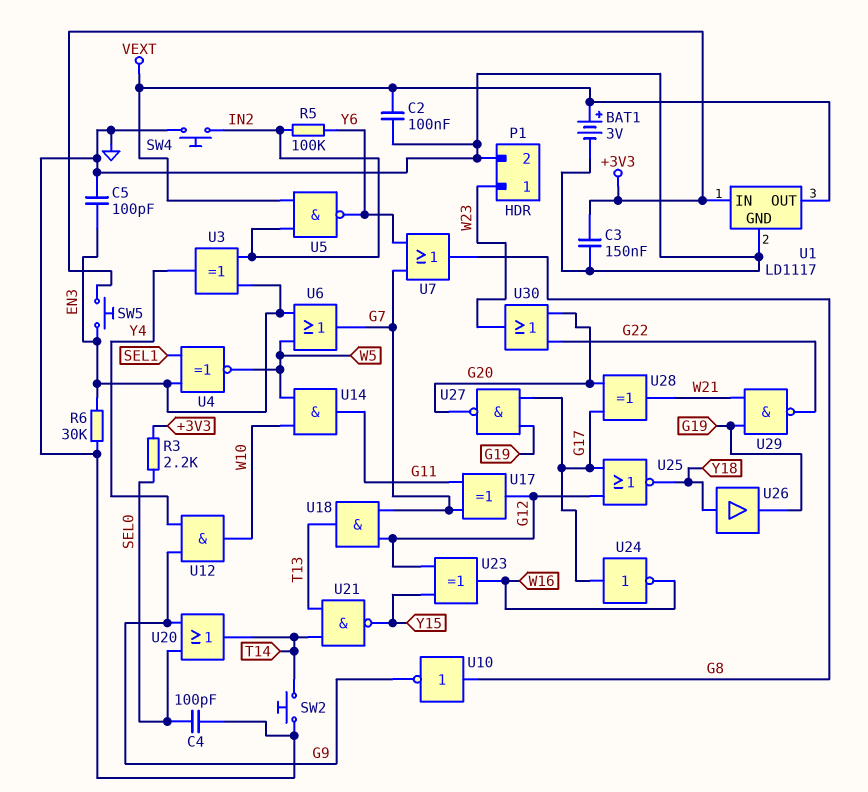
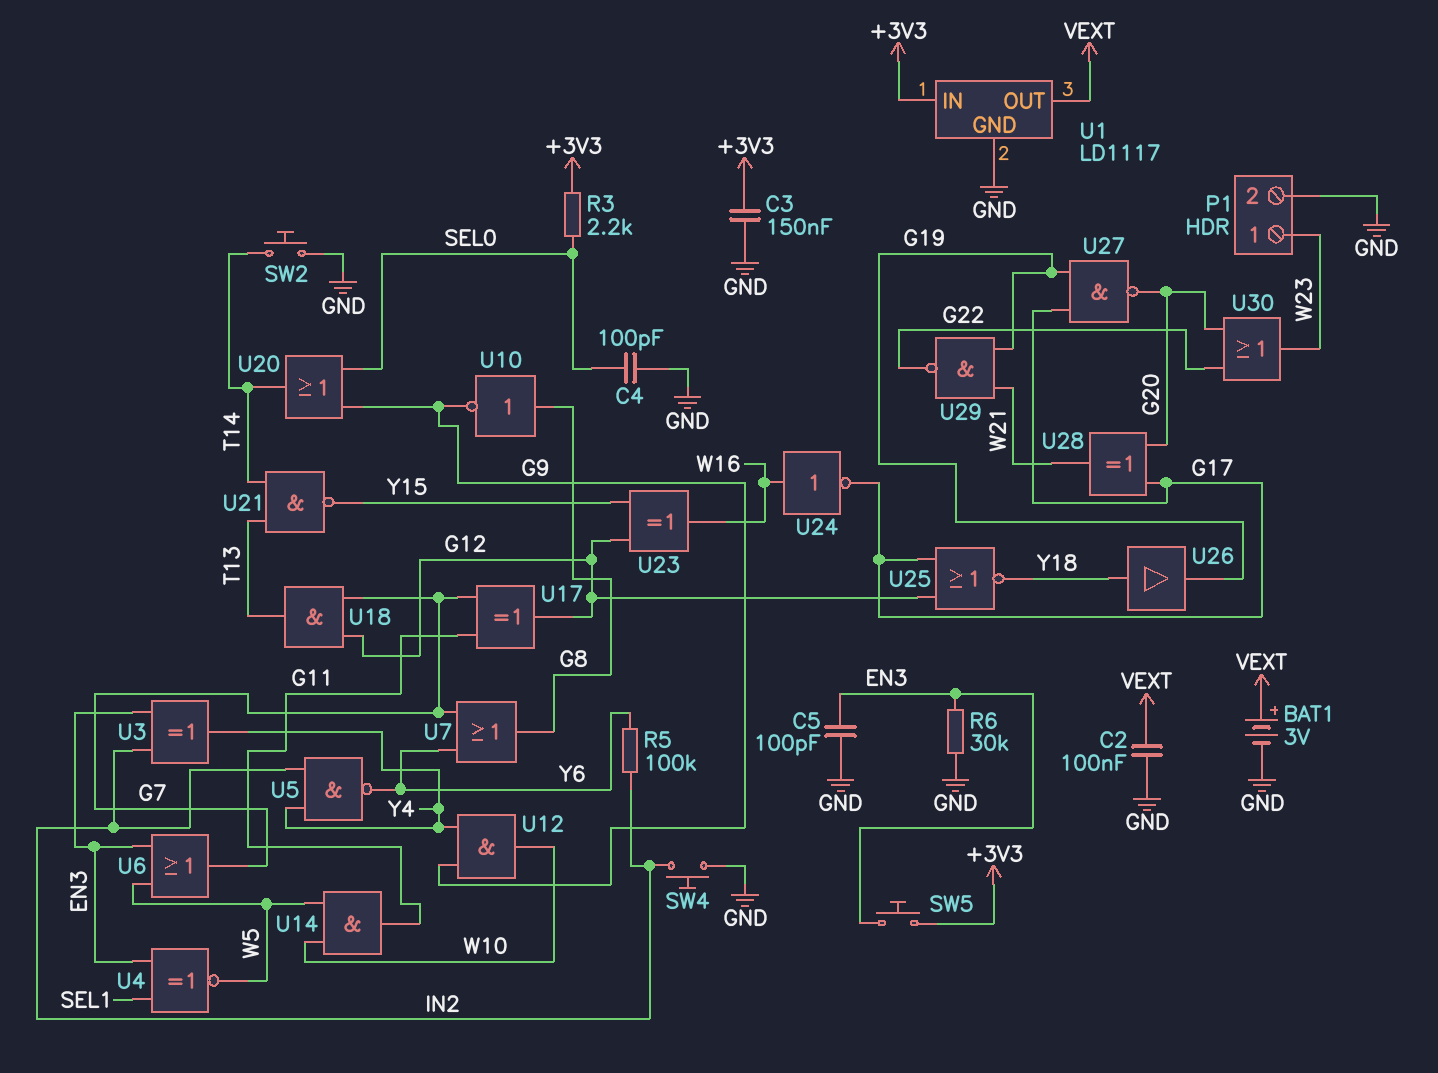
U5: NAND (in IN2, in VEXT, out Y6) -> NAND (in IN2, in Y4, out Y6)
U24: NOT (in G17, out W16) -> NOT (in W16, out G17)

